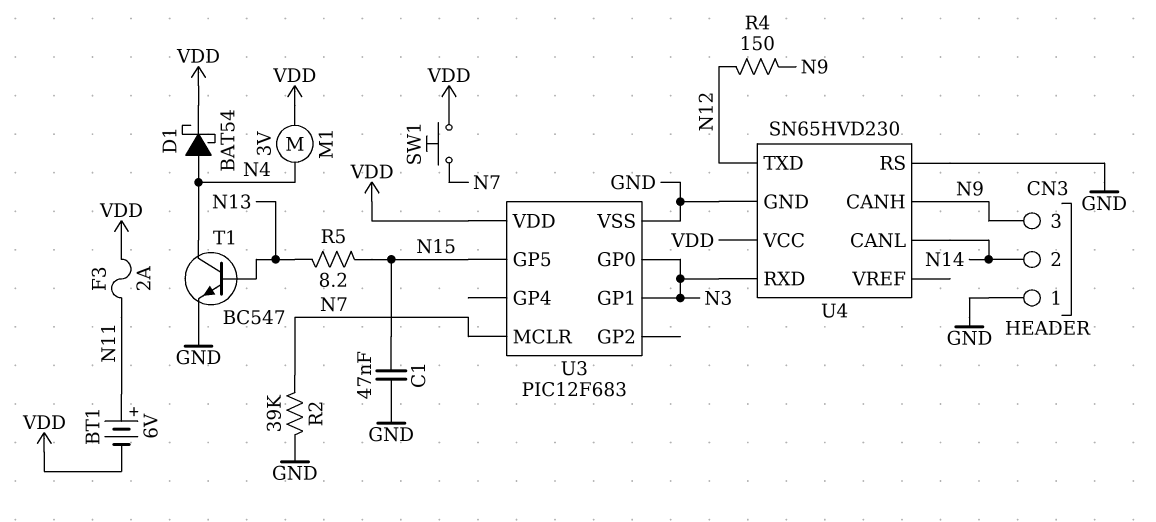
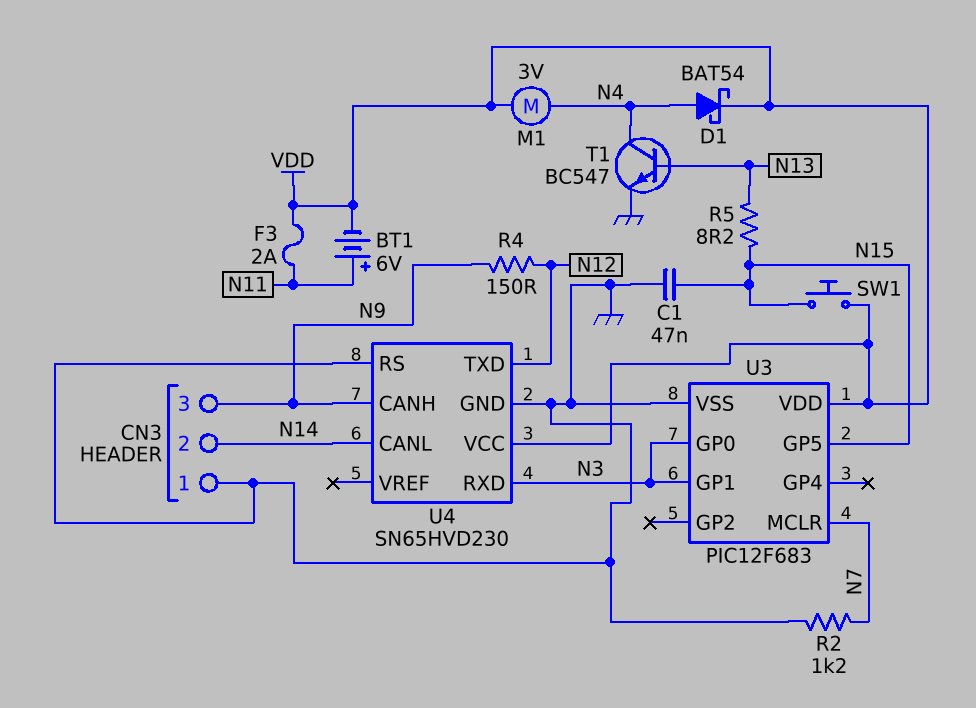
R2: 39k (GND, N7) -> 1.2k (GND, N7)
SW1: button (N7, VDD) -> button (N15, VDD)

